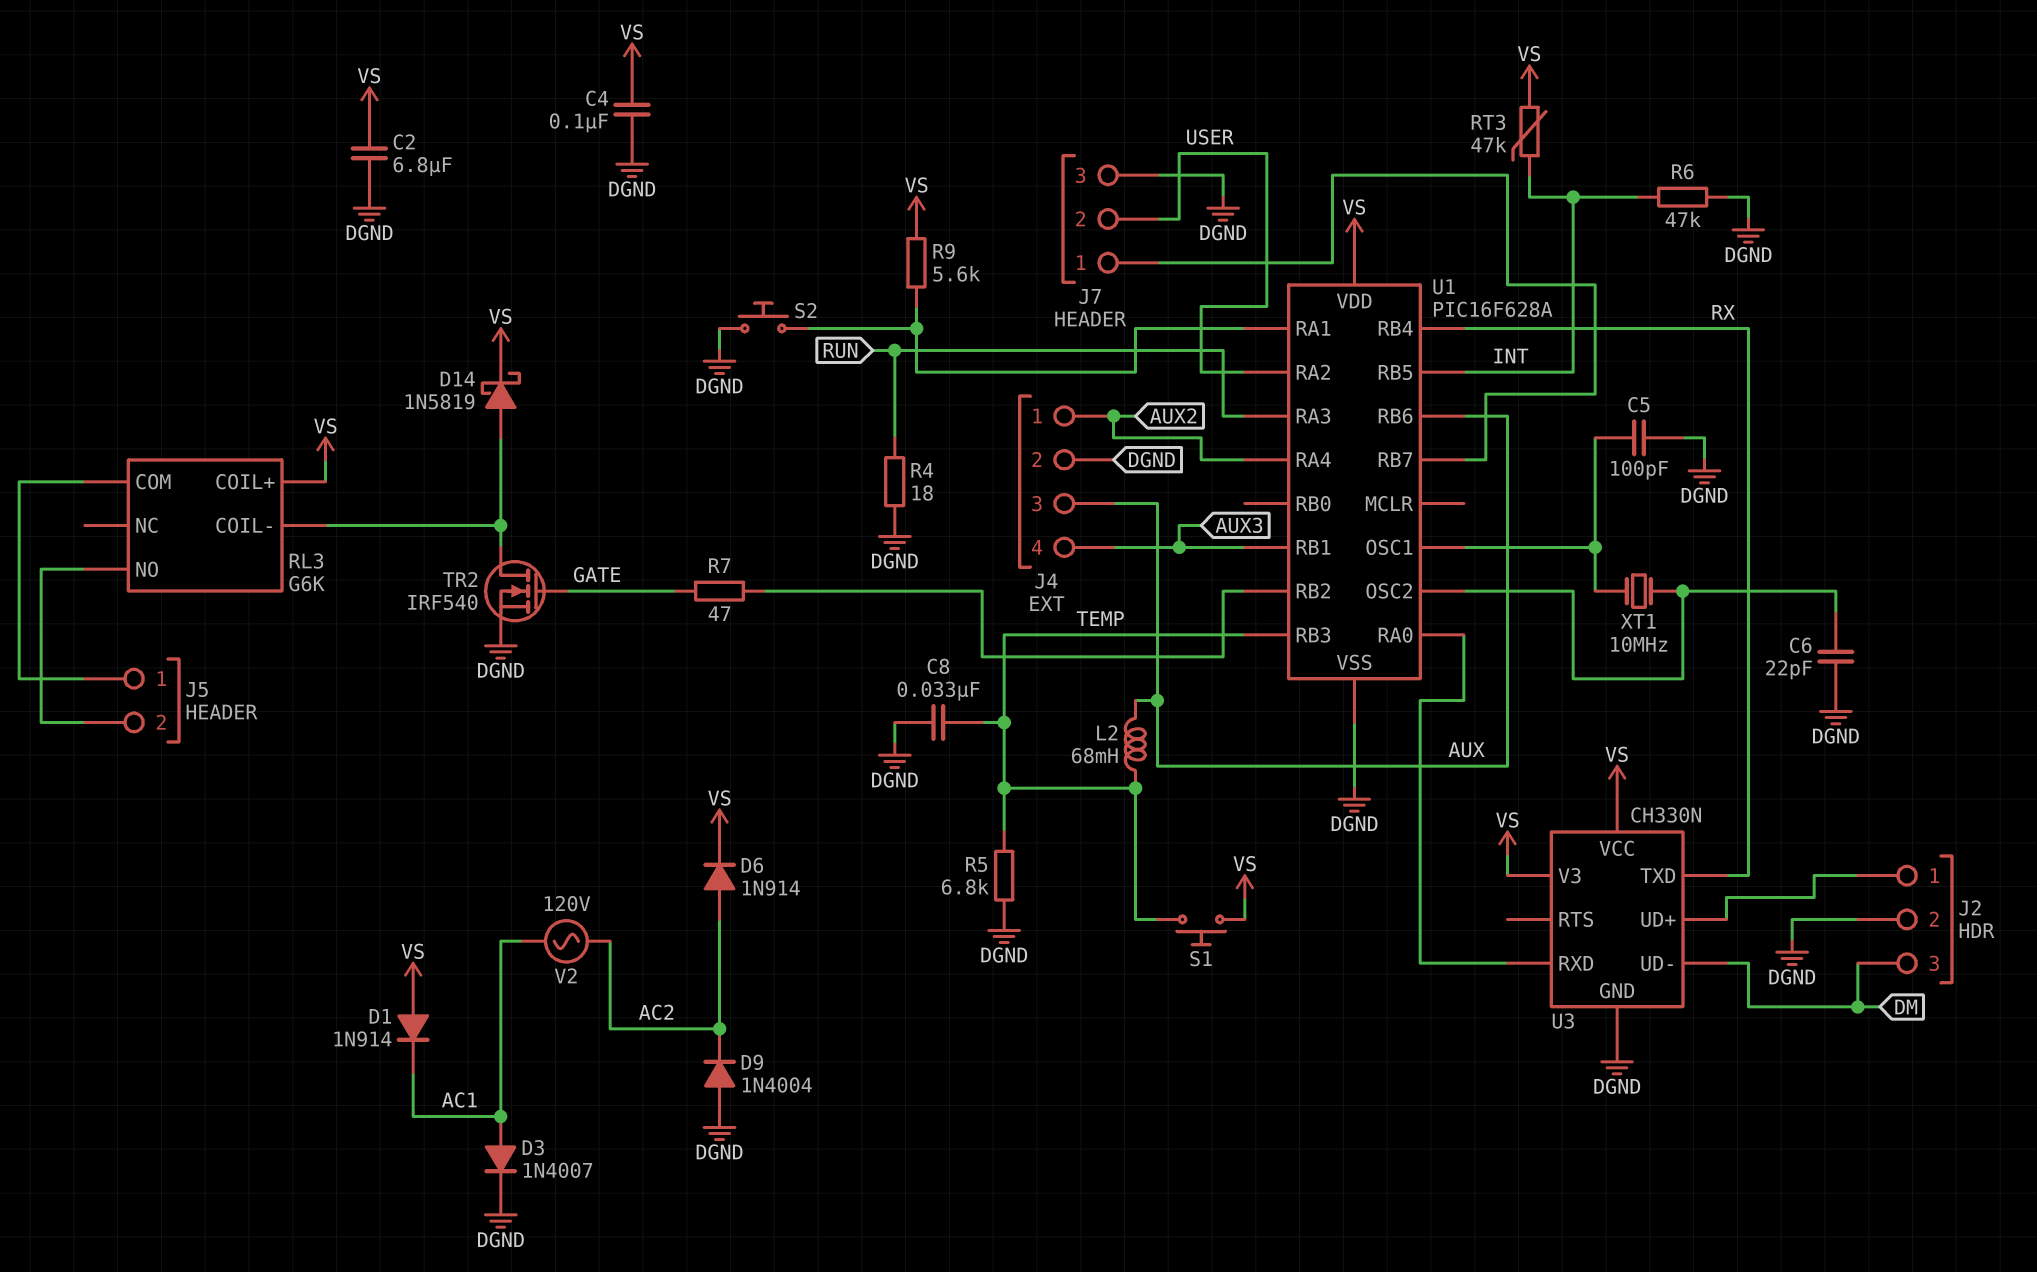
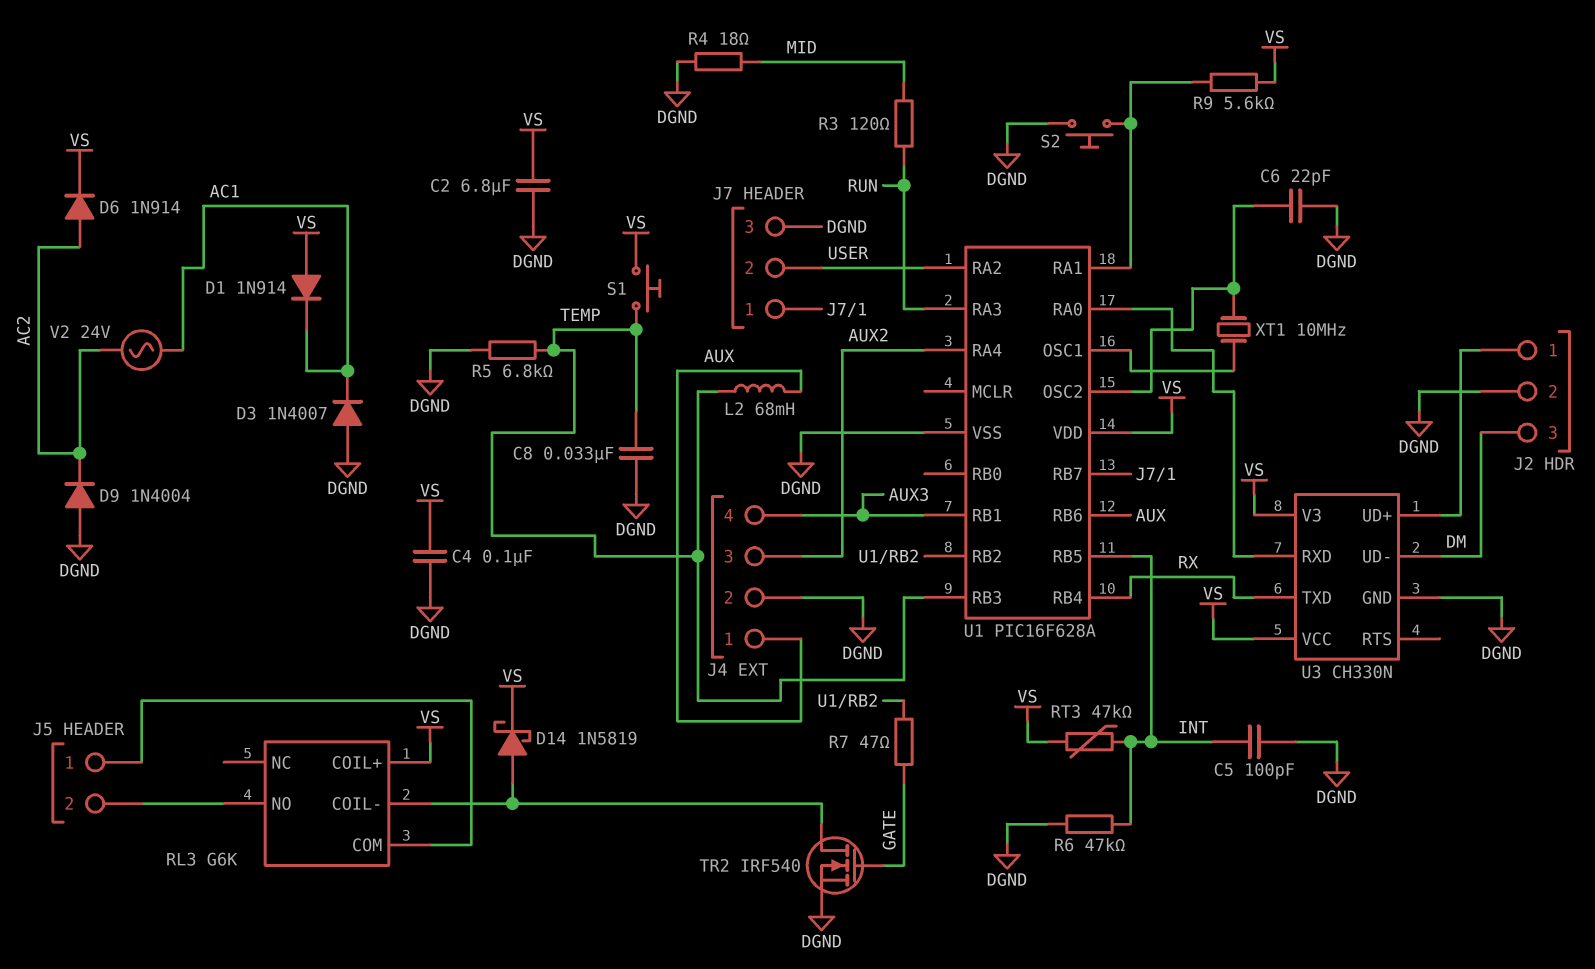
C5: 100pF (DGND, U1/OSC1) -> 100pF (DGND, INT)
D3: diode 1N4007 (A AC1, K DGND) -> diode 1N4007 (A DGND, K AC1)
J4 pin 1: AUX2 -> AUX
J4 pin 3: AUX -> AUX2
R3: none -> 120 (MID, RUN)
R4: 18 (DGND, RUN) -> 18 (DGND, MID)
V2: AC 120V (AC1, AC2) -> AC 24V (AC1, AC2)

